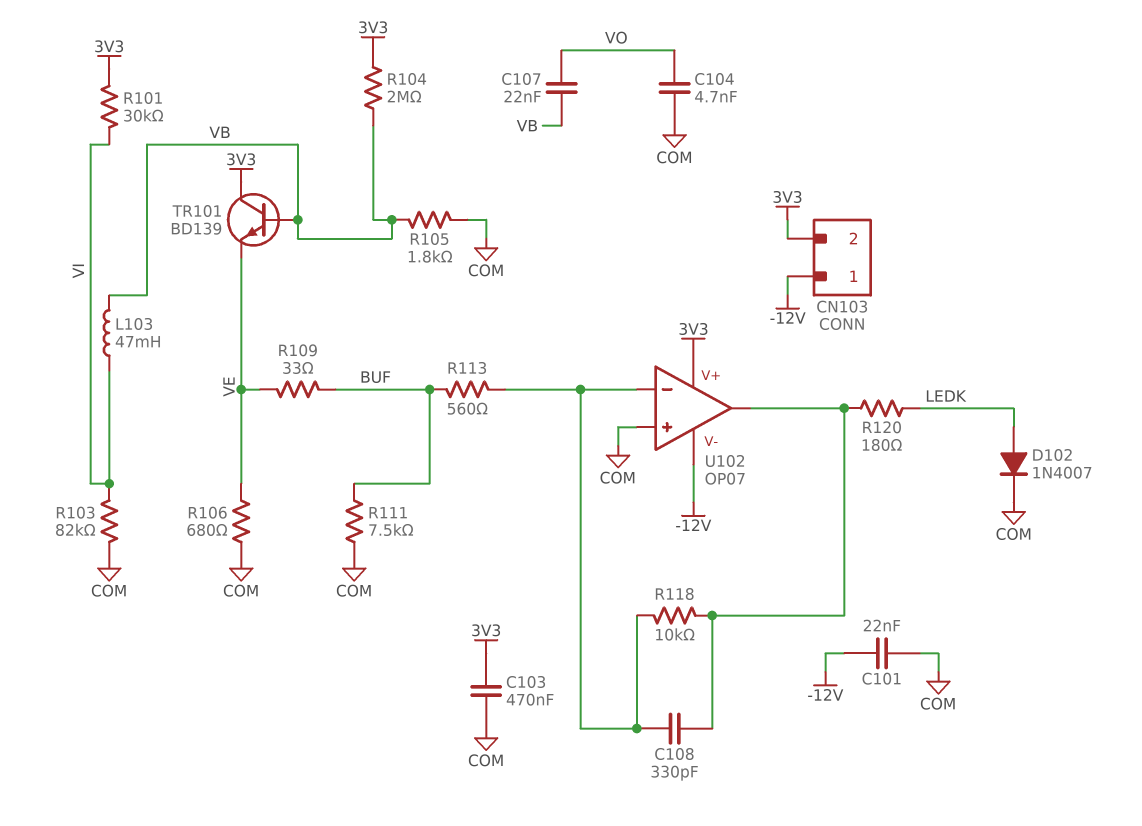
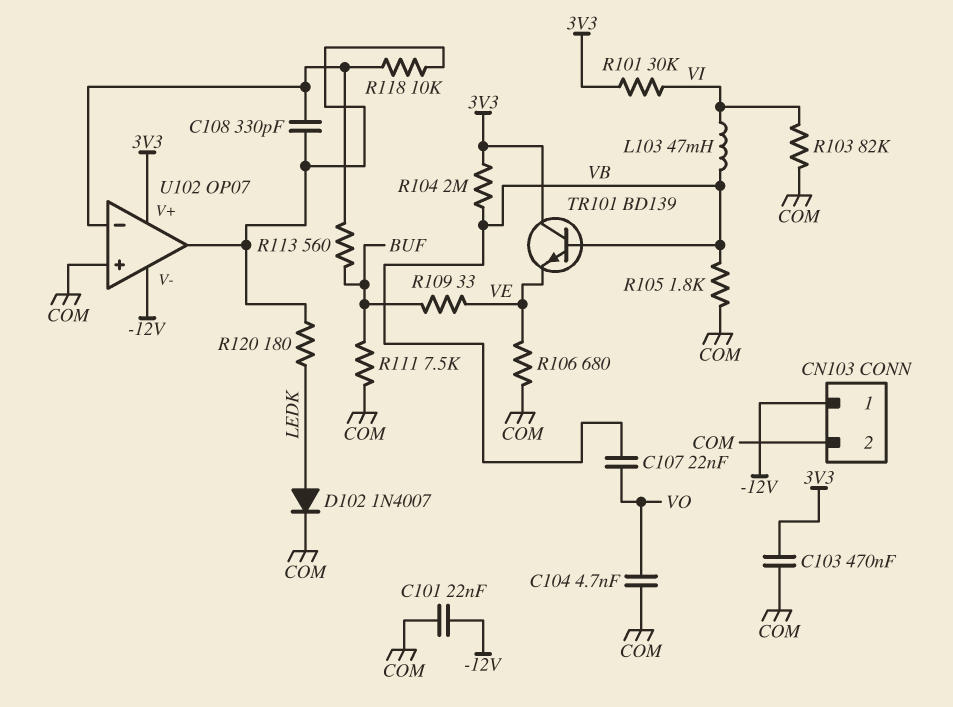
CN103 pin 2: 3V3 -> COM

